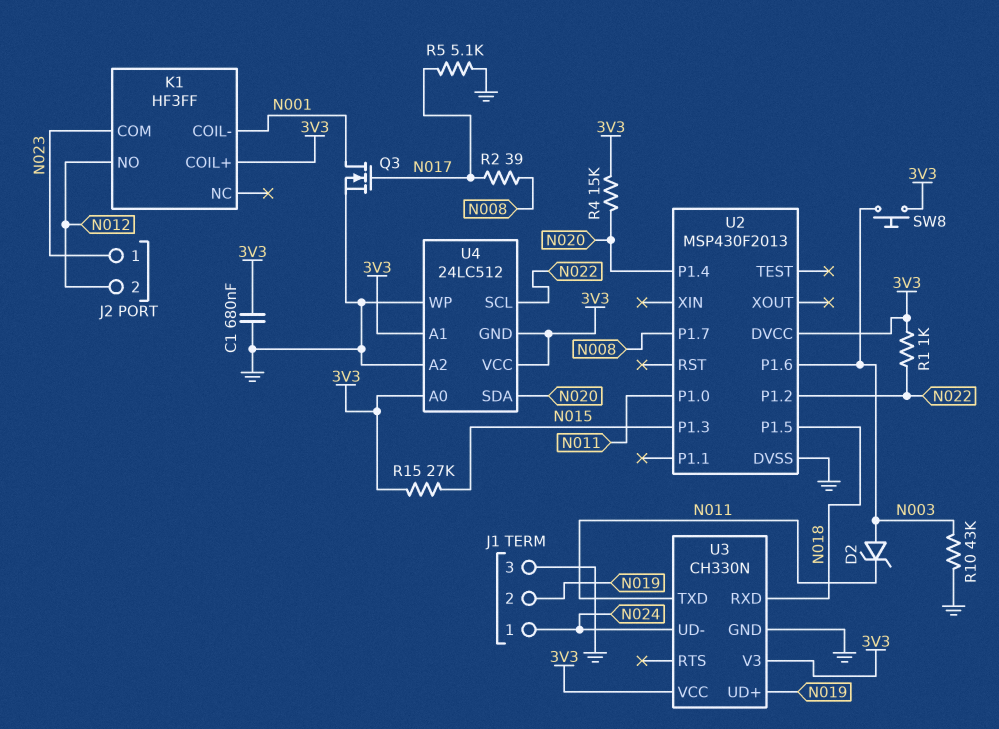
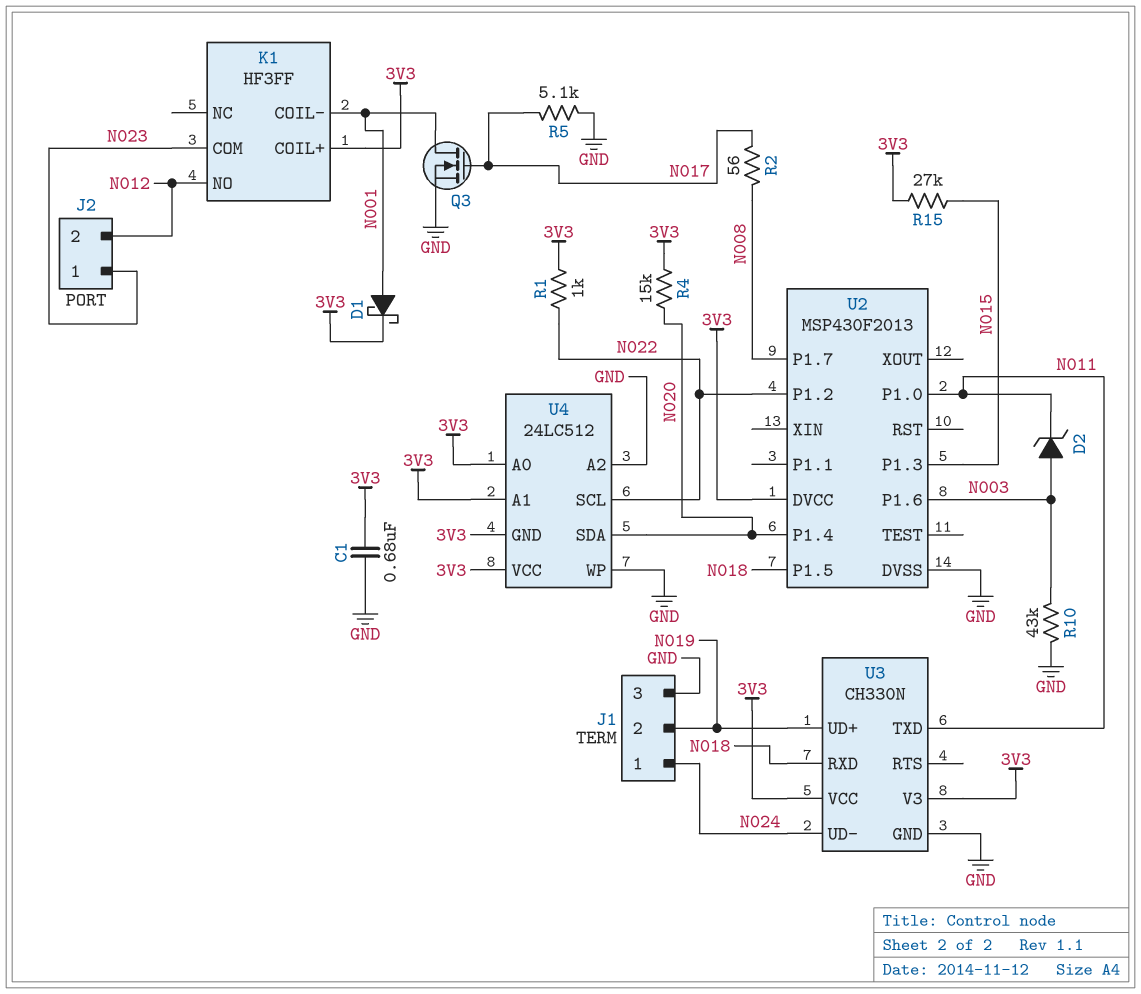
D1: none -> schottky (A N001, K 3V3)
R2: 39 (N008, N017) -> 56 (N008, N017)
SW8: button (3V3, N003) -> none

